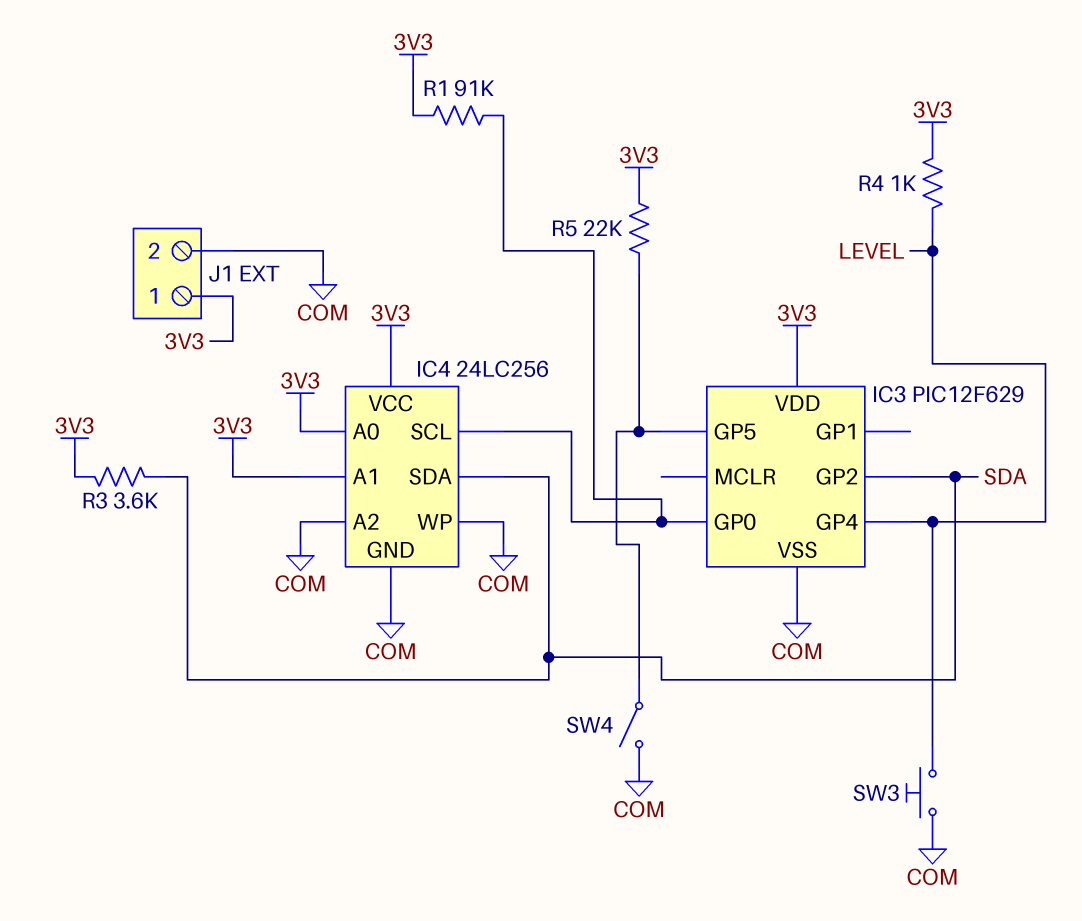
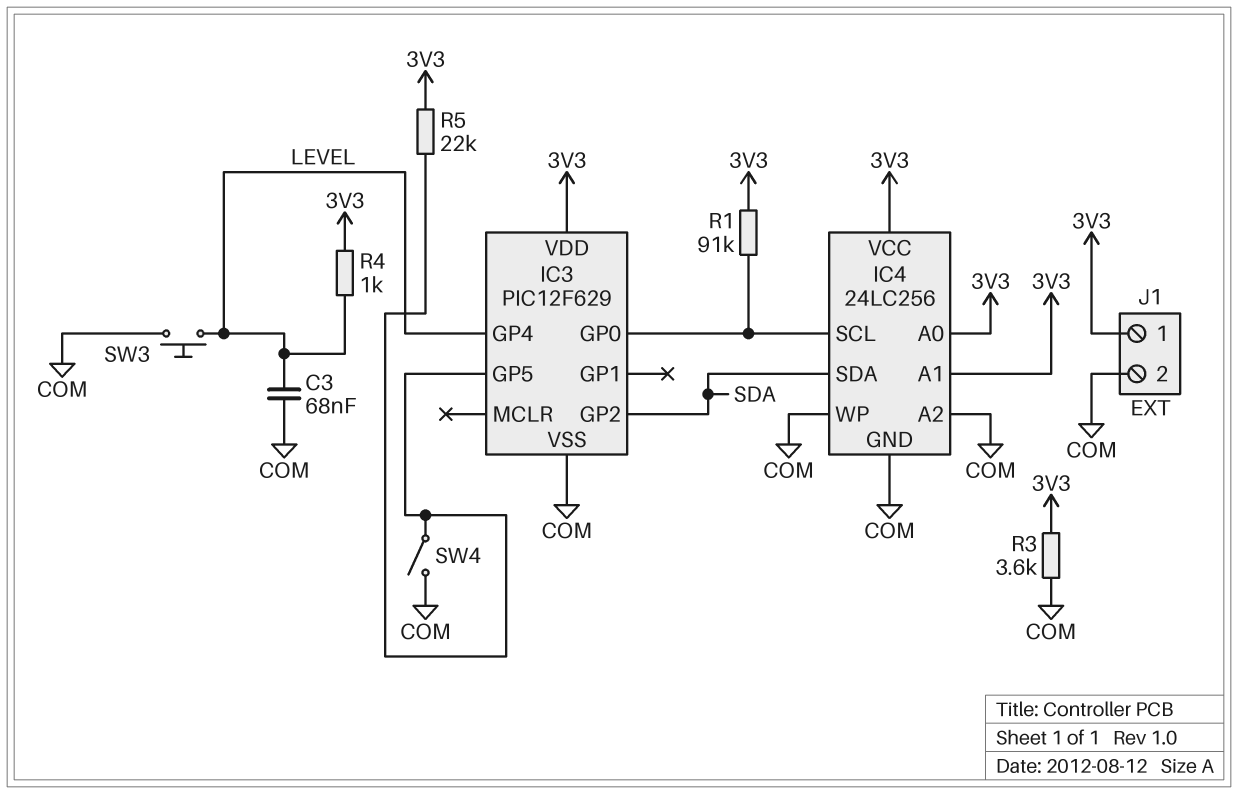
C3: none -> 68nF (COM, LEVEL)
R3: 3.6k (3V3, SDA) -> 3.6k (3V3, COM)

